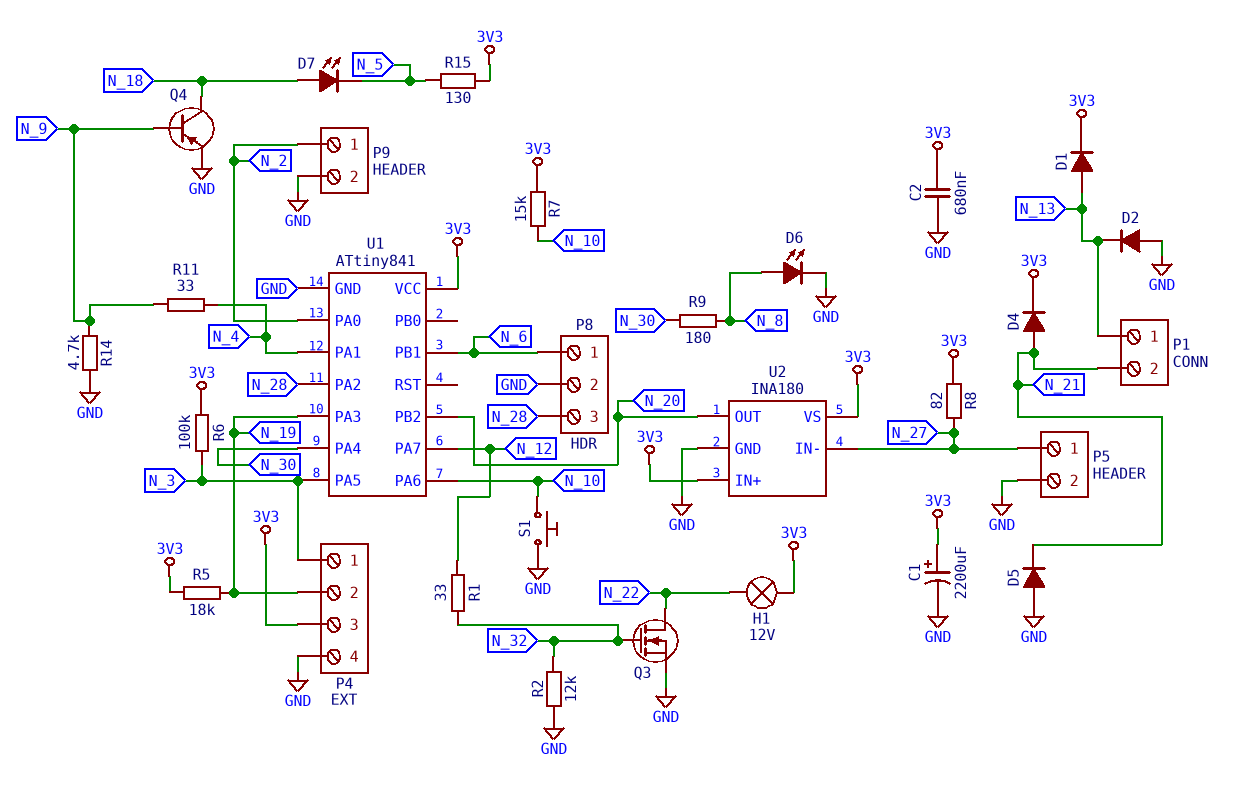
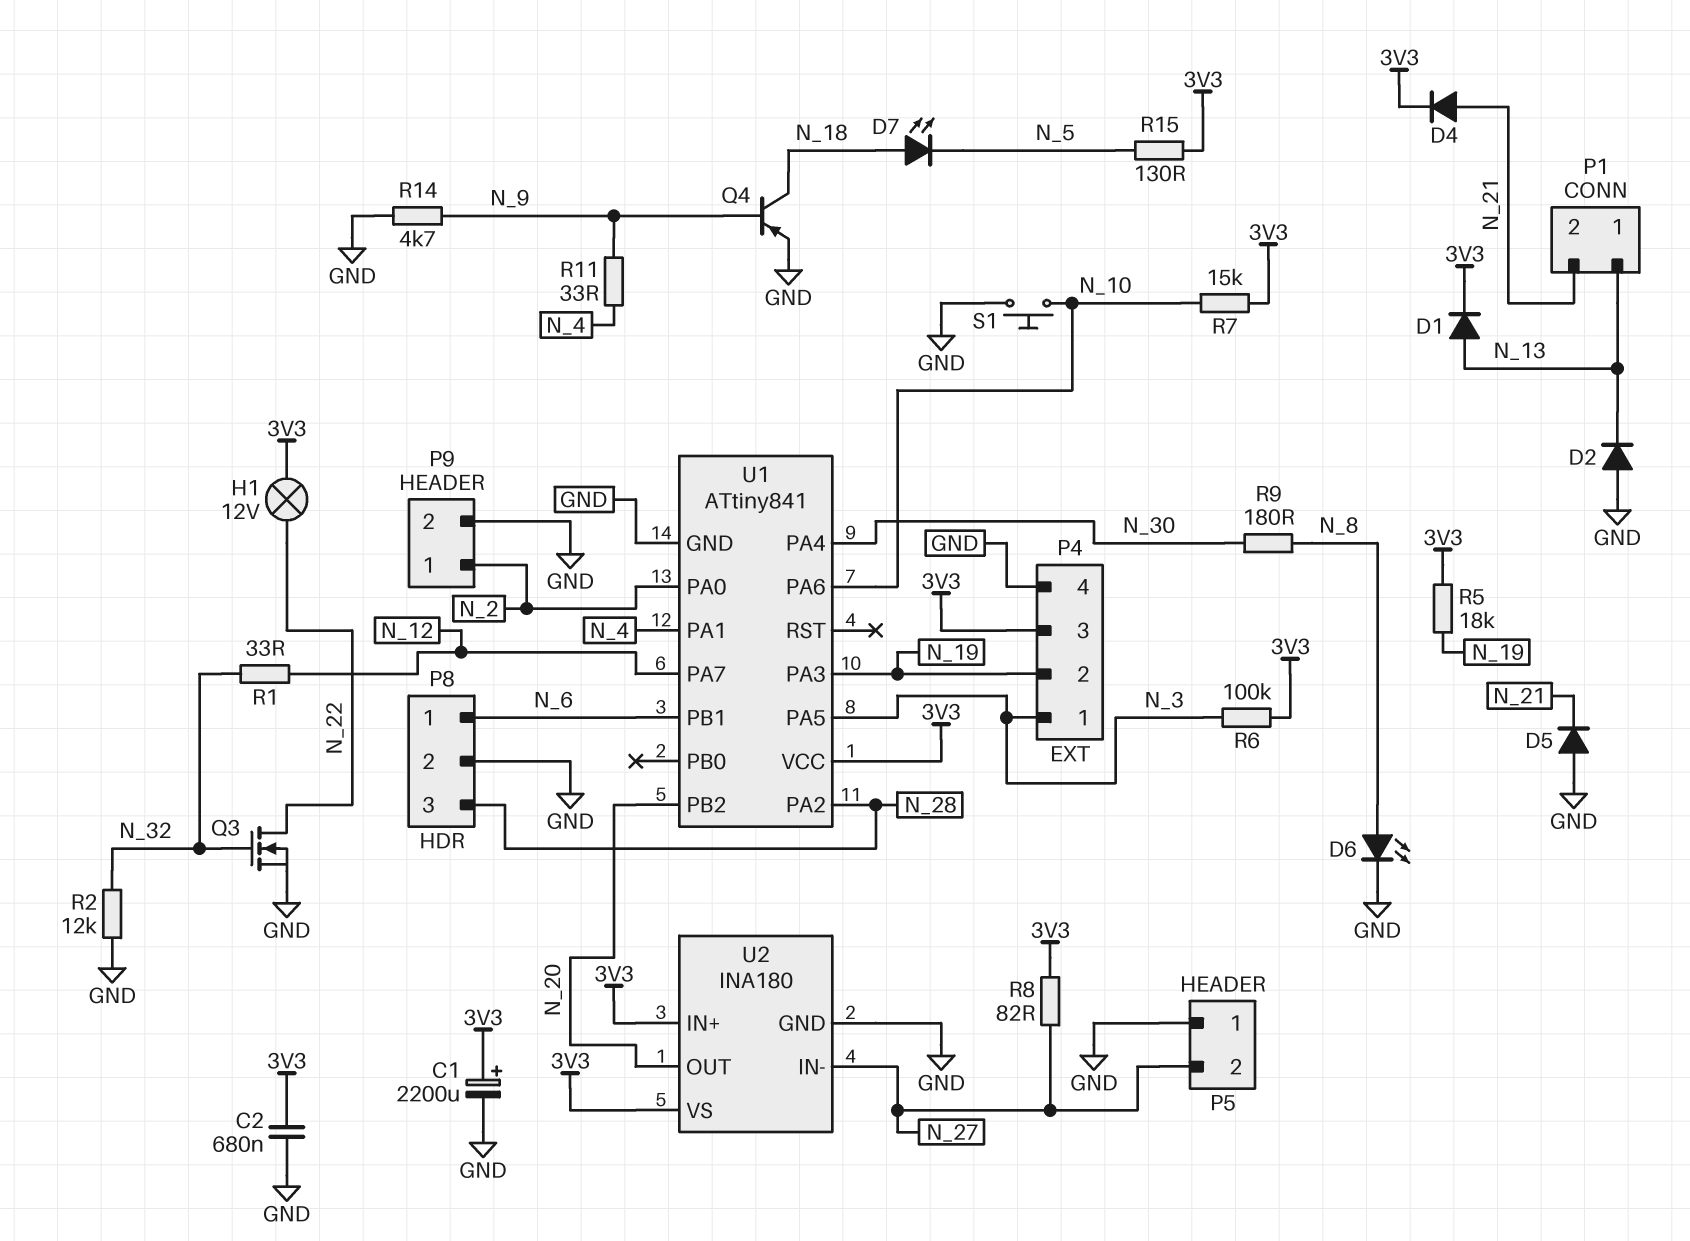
P5 pin 1: N_27 -> GND
P5 pin 2: GND -> N_27

